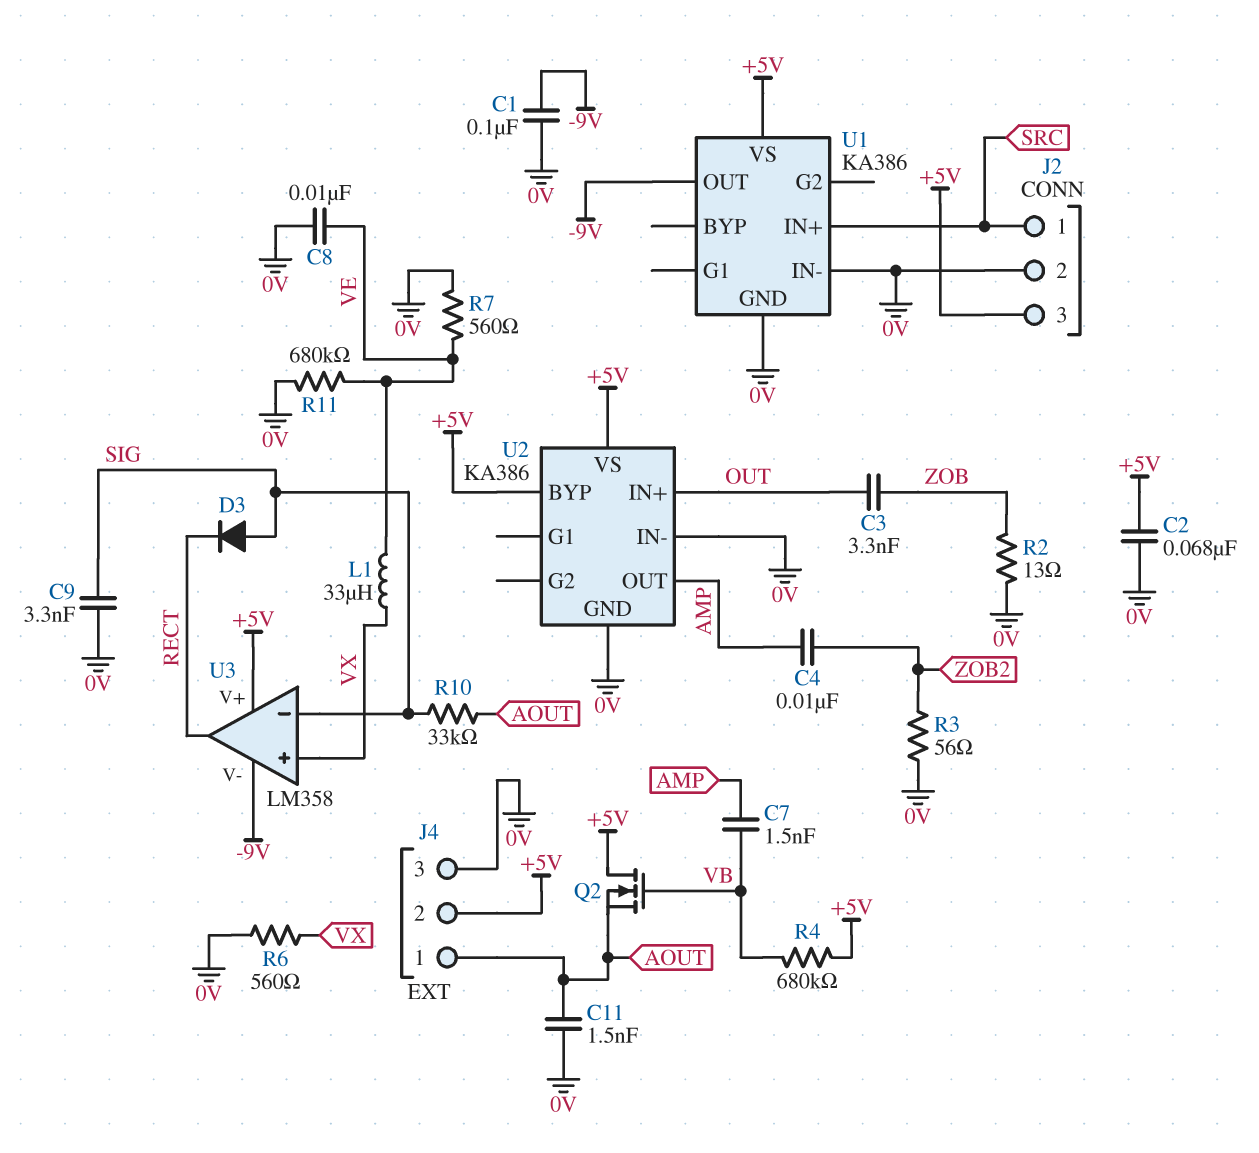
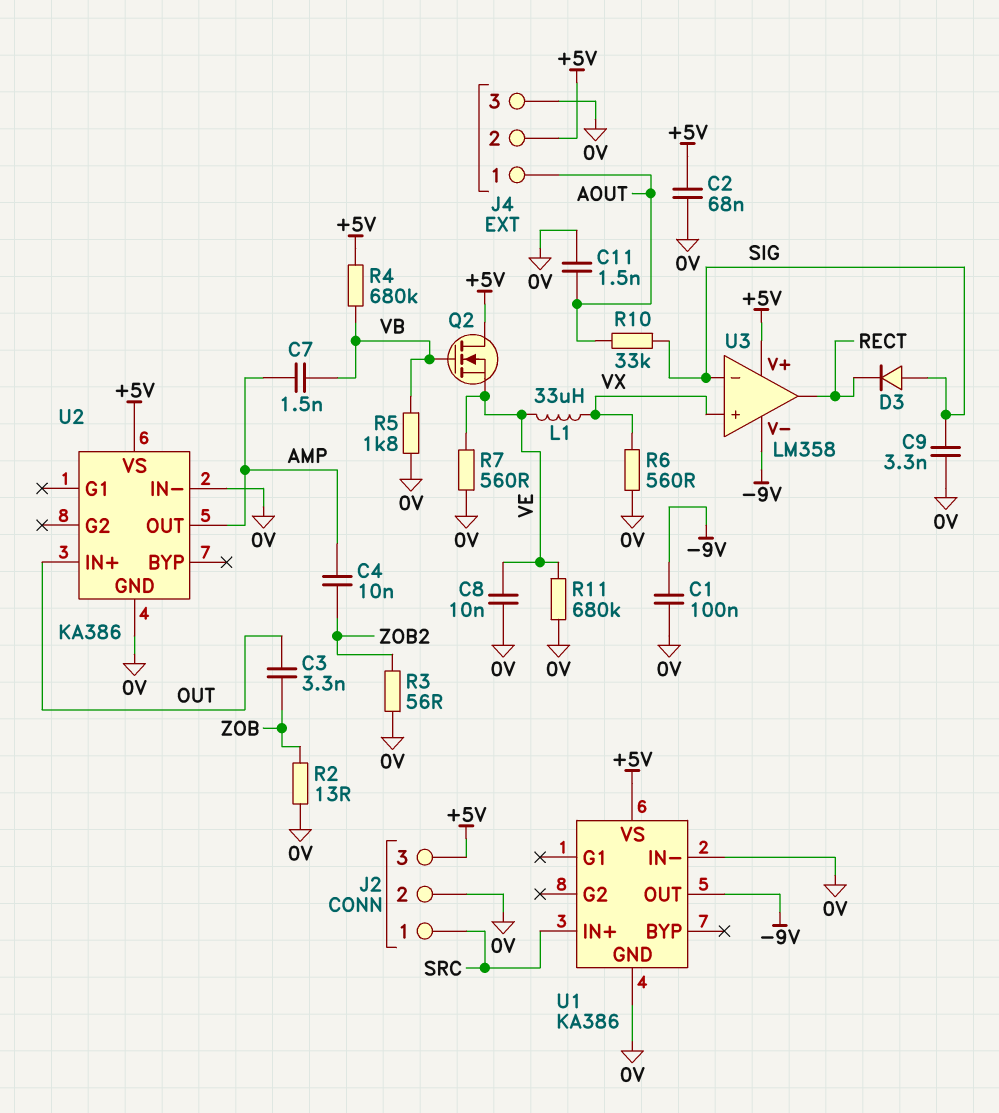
Q2: NMOS (G VB, D +5V, S AOUT) -> NMOS (G VB, D +5V, S VE)
R5: none -> 1.8k (0V, VB)
U2 pin BYP: +5V -> none

